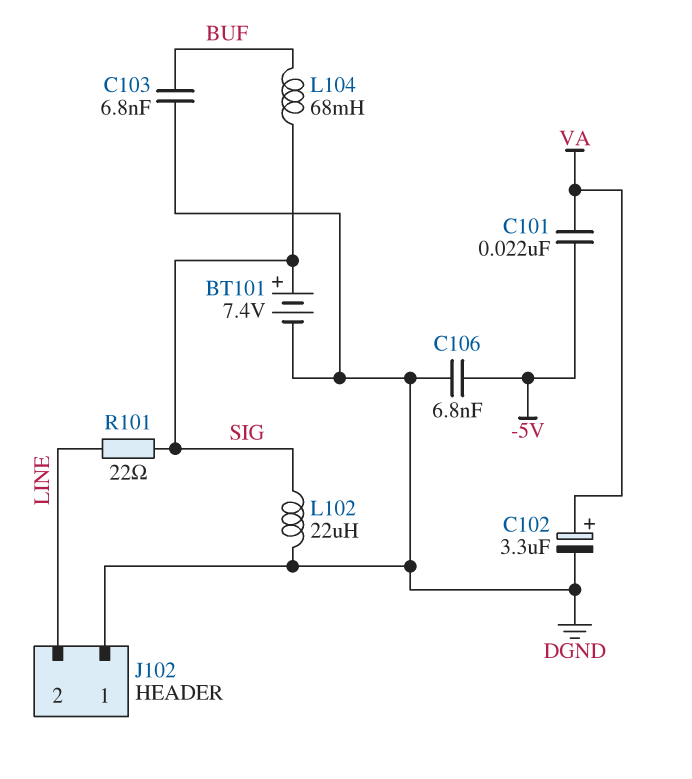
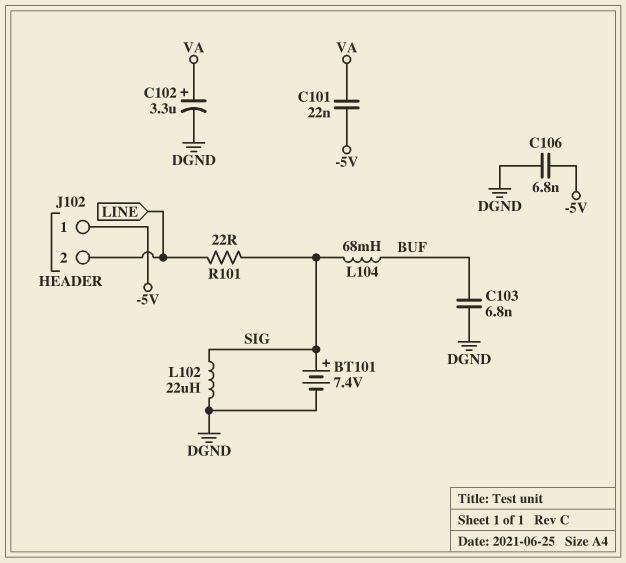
J102 pin 1: DGND -> -5V

